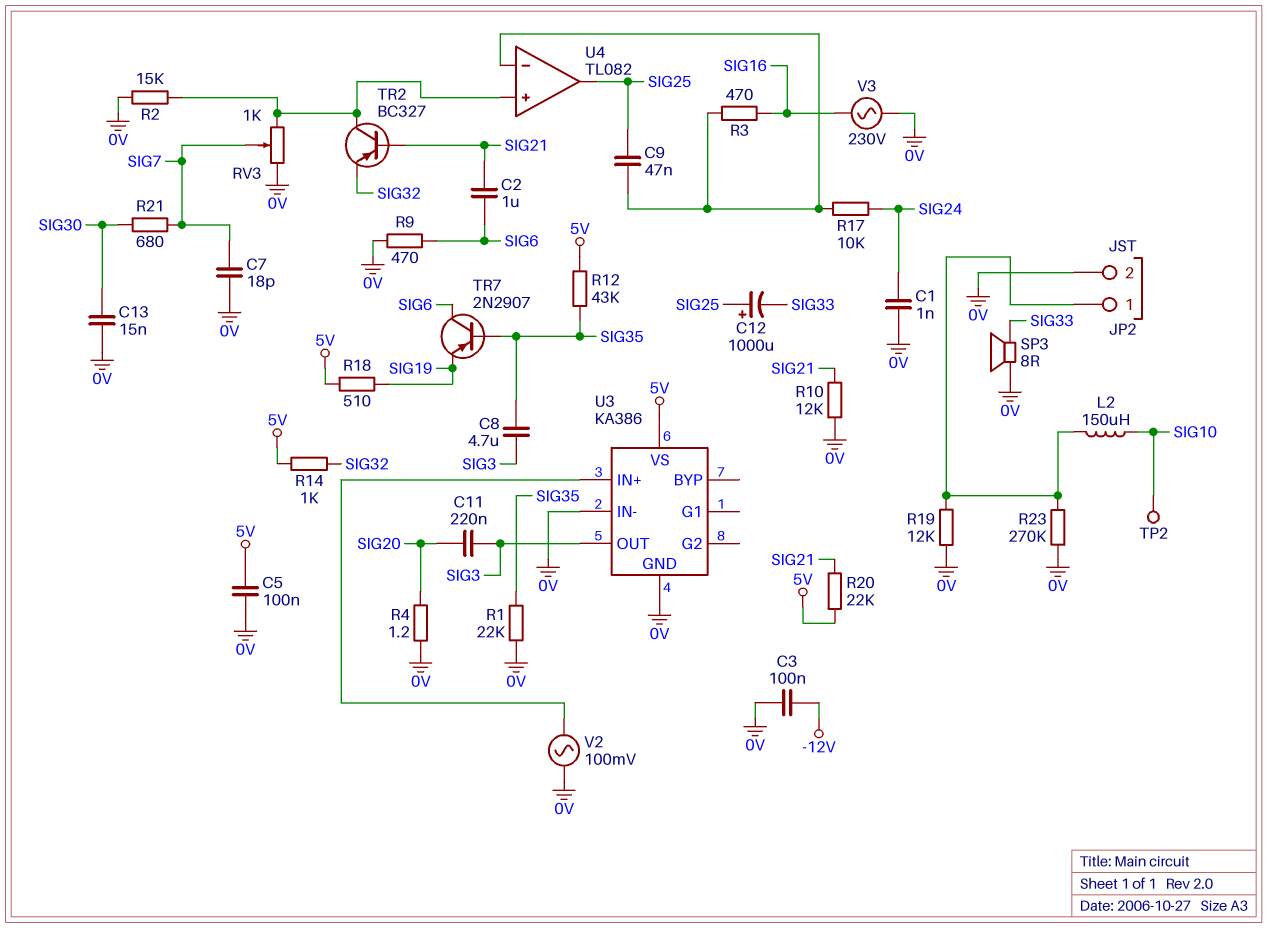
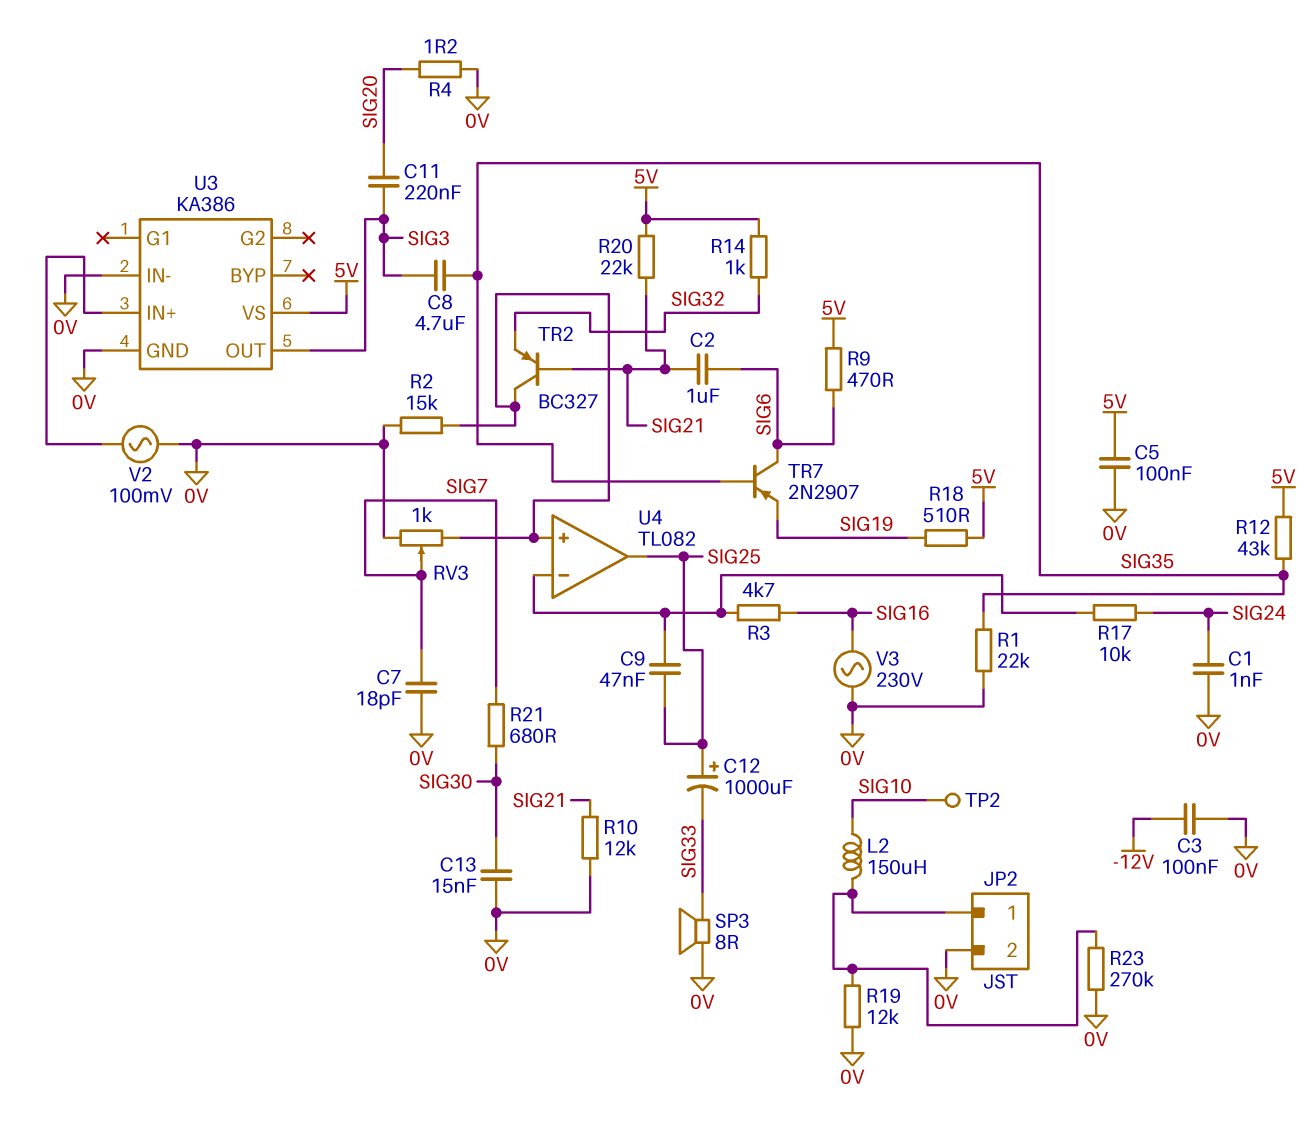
R3: 470 (SIG16, U4/in-) -> 4.7k (SIG16, U4/in-)
R9: 470 (0V, SIG6) -> 470 (5V, SIG6)

